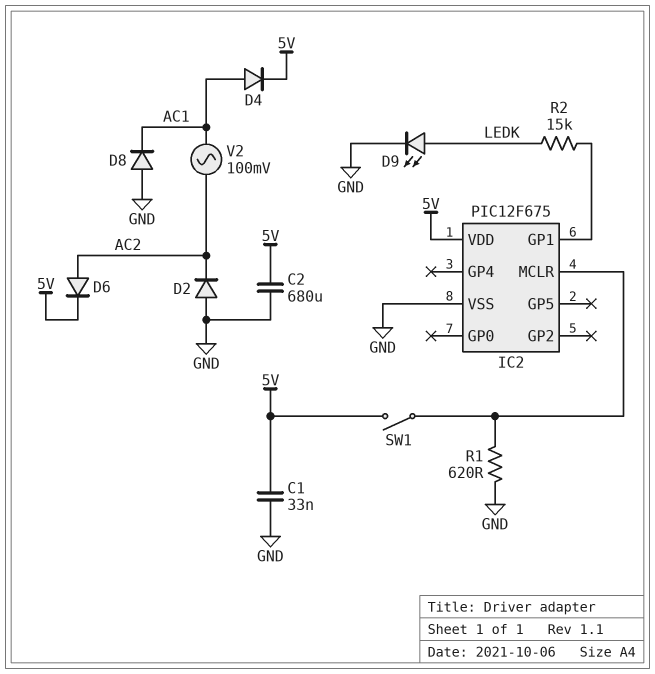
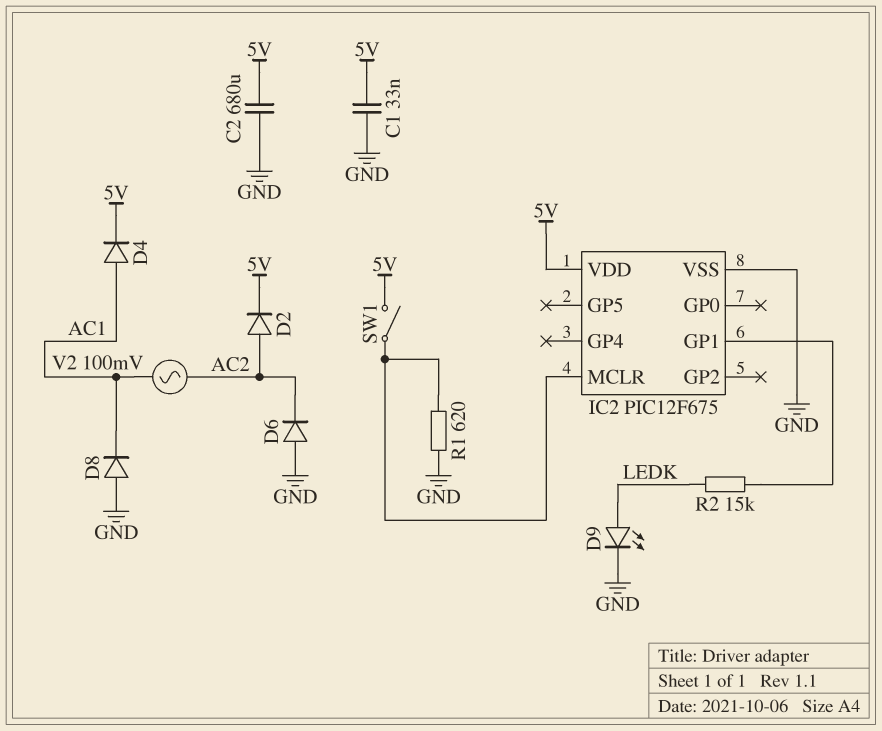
D2: diode (A GND, K AC2) -> diode (A AC2, K 5V)
D6: diode (A AC2, K 5V) -> diode (A GND, K AC2)

